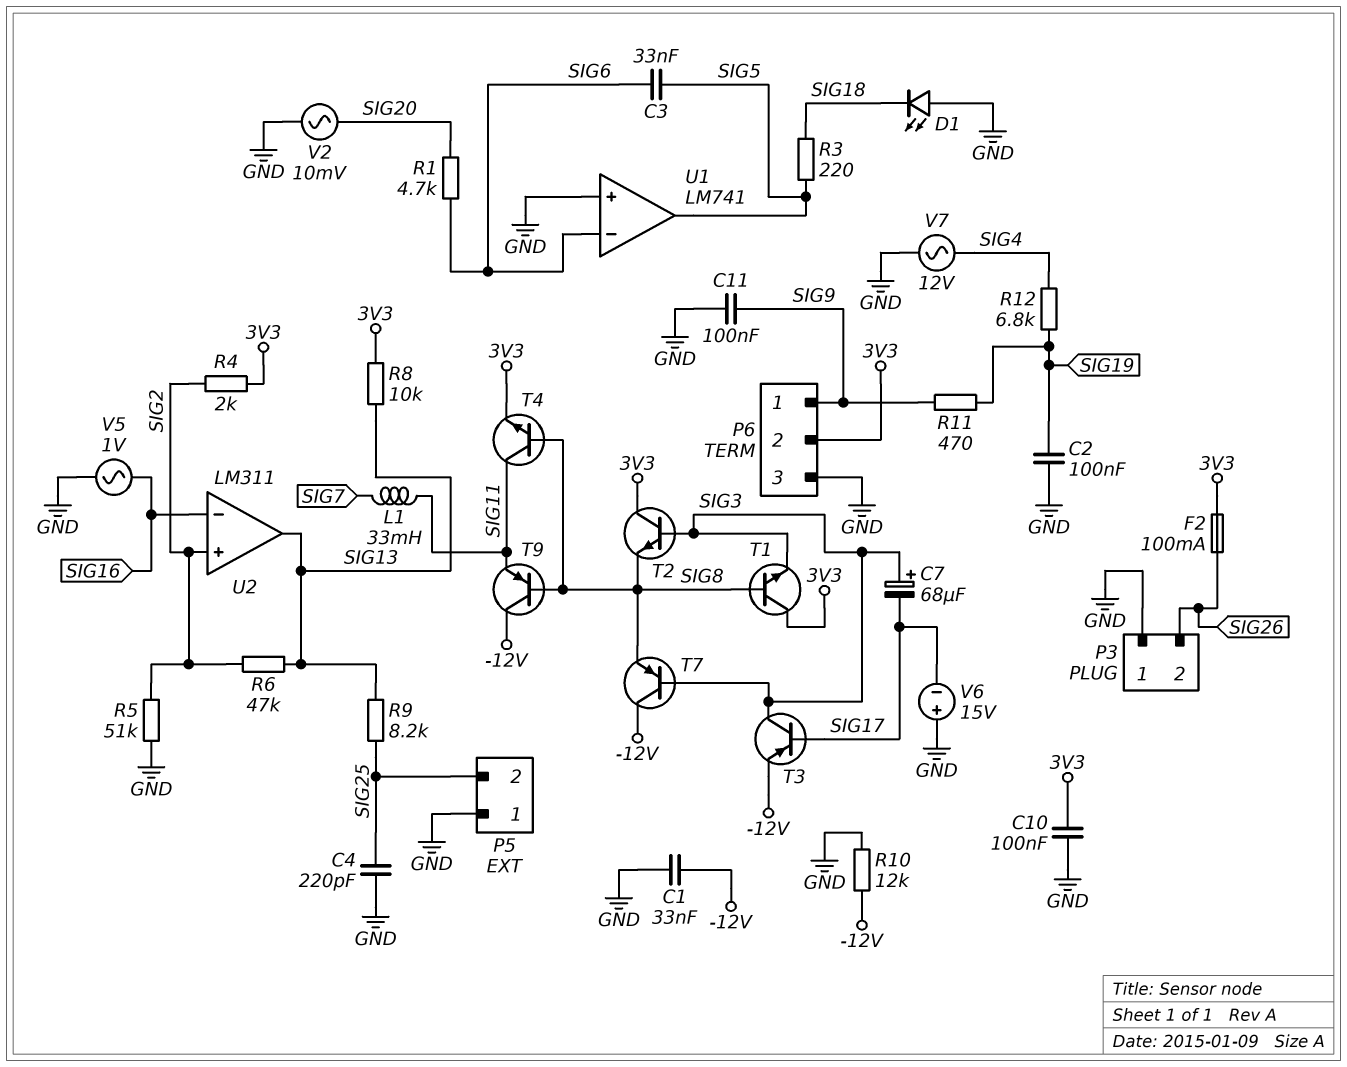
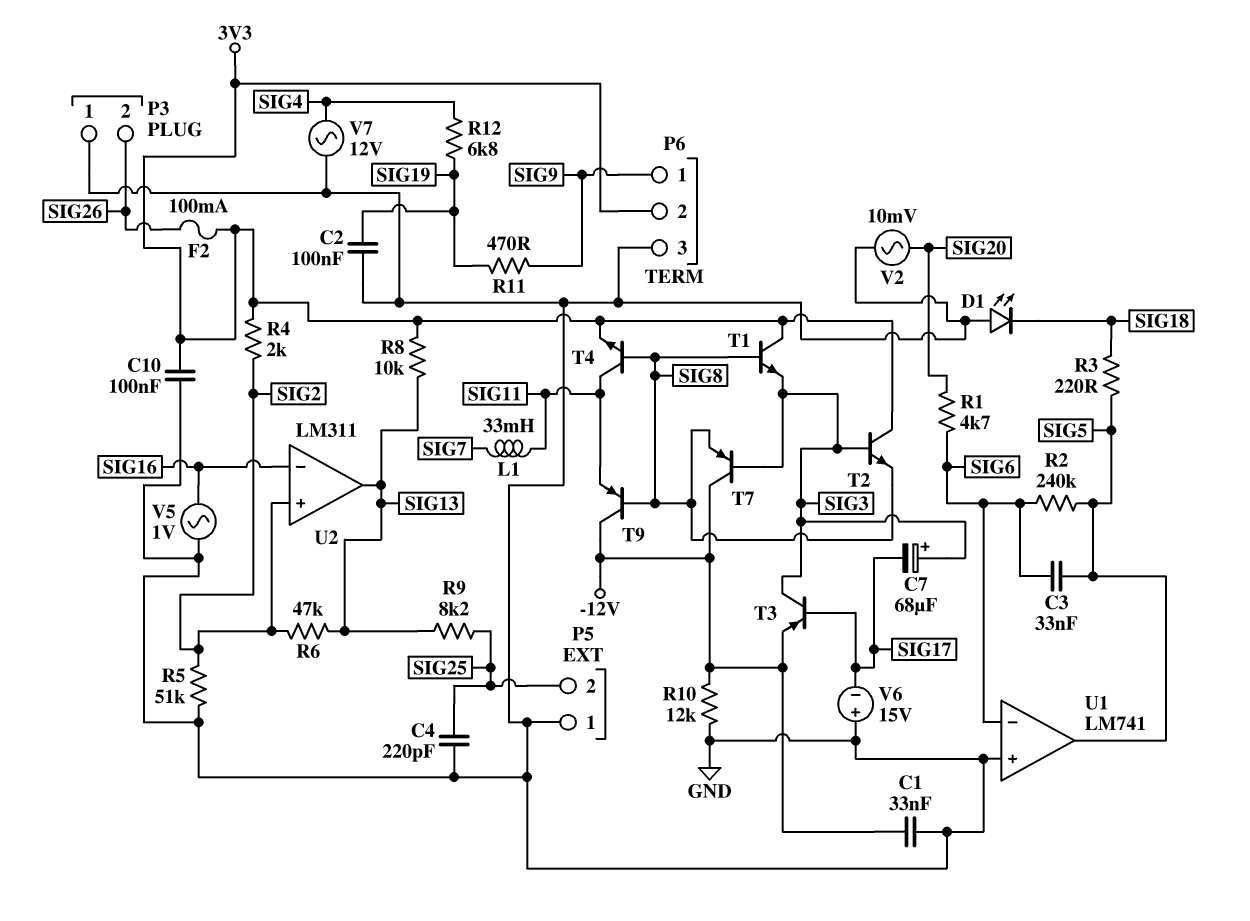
C11: 100nF (GND, SIG9) -> none
R2: none -> 240k (SIG5, SIG6)

